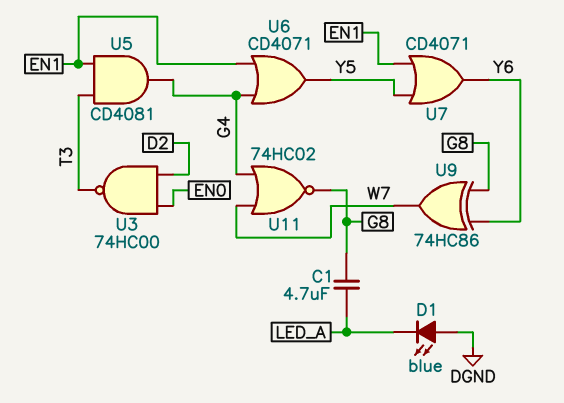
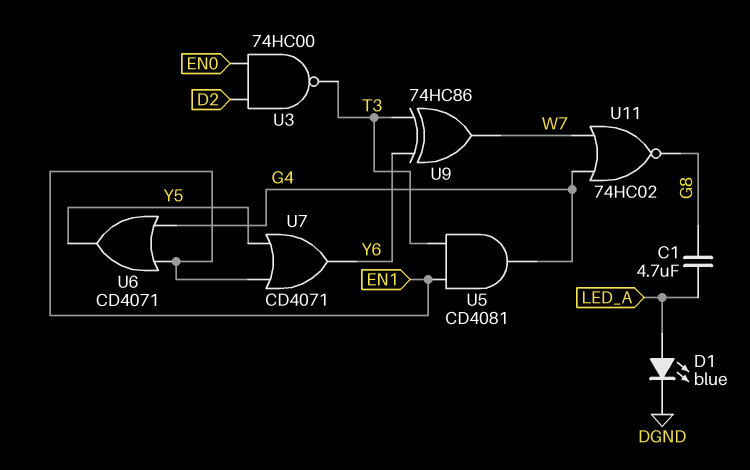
D1: LED blue (A DGND, K LED_A) -> LED blue (A LED_A, K DGND)
U9: XOR 74HC86 (in G8, in Y6, out W7) -> XOR 74HC86 (in T3, in Y6, out W7)

